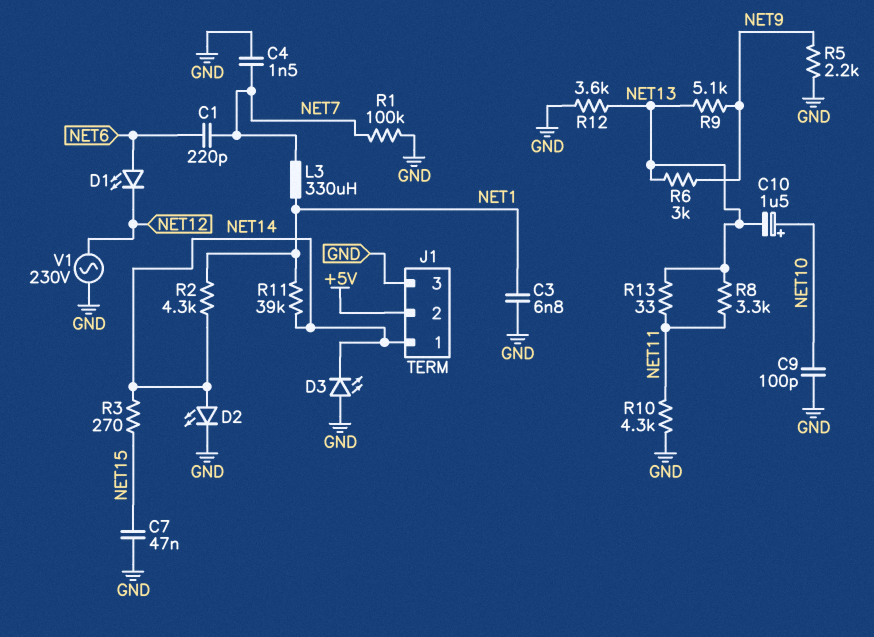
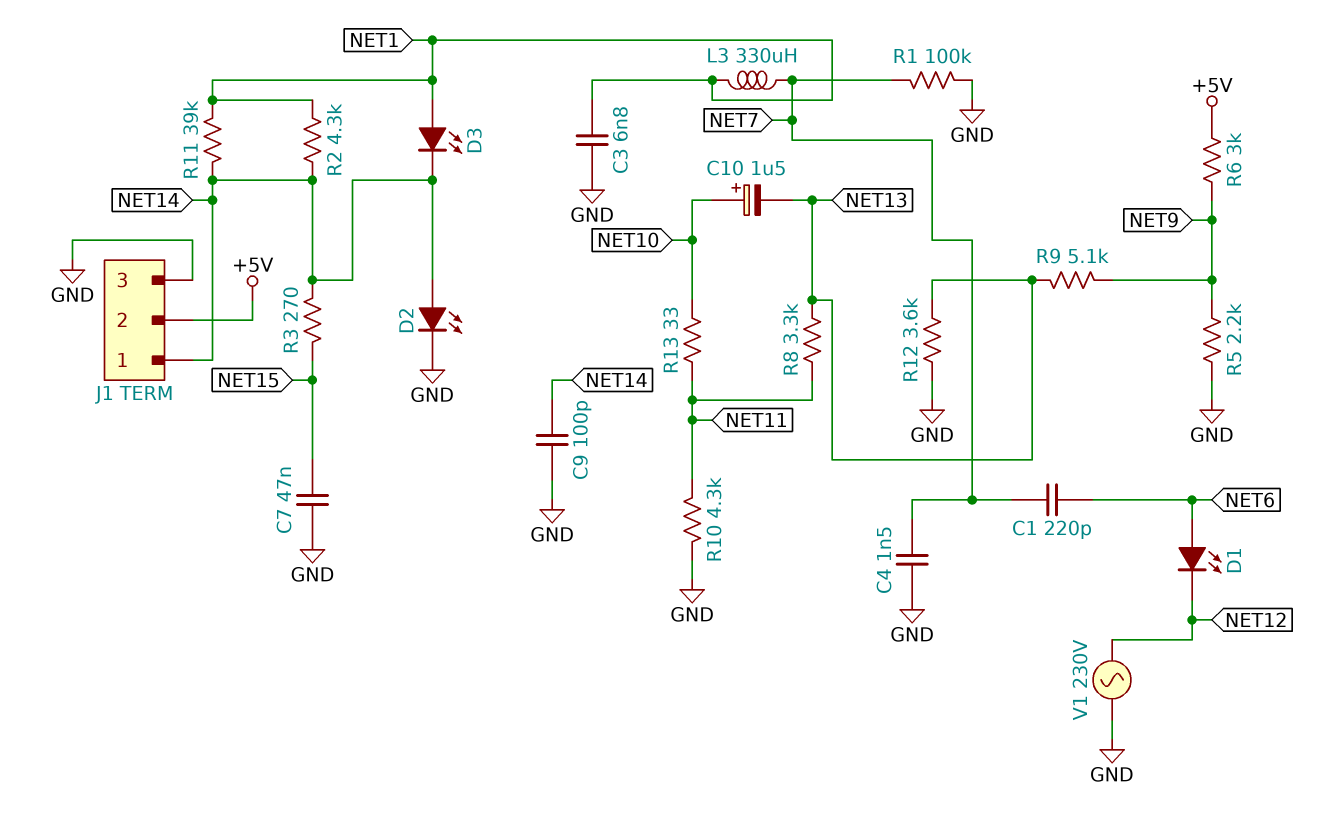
C9: 100pF (GND, NET10) -> 100pF (GND, NET14)
D3: LED (A GND, K NET14) -> LED (A NET1, K NET14)
R6: 3k (NET9, NET13) -> 3k (+5V, NET9)
R13: 33 (NET11, NET13) -> 33 (NET10, NET11)

